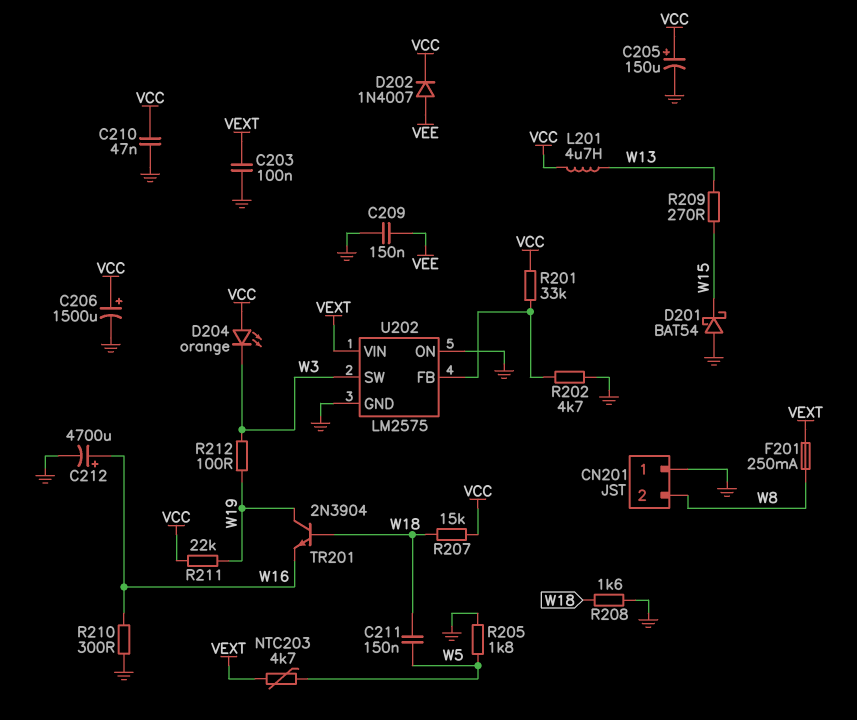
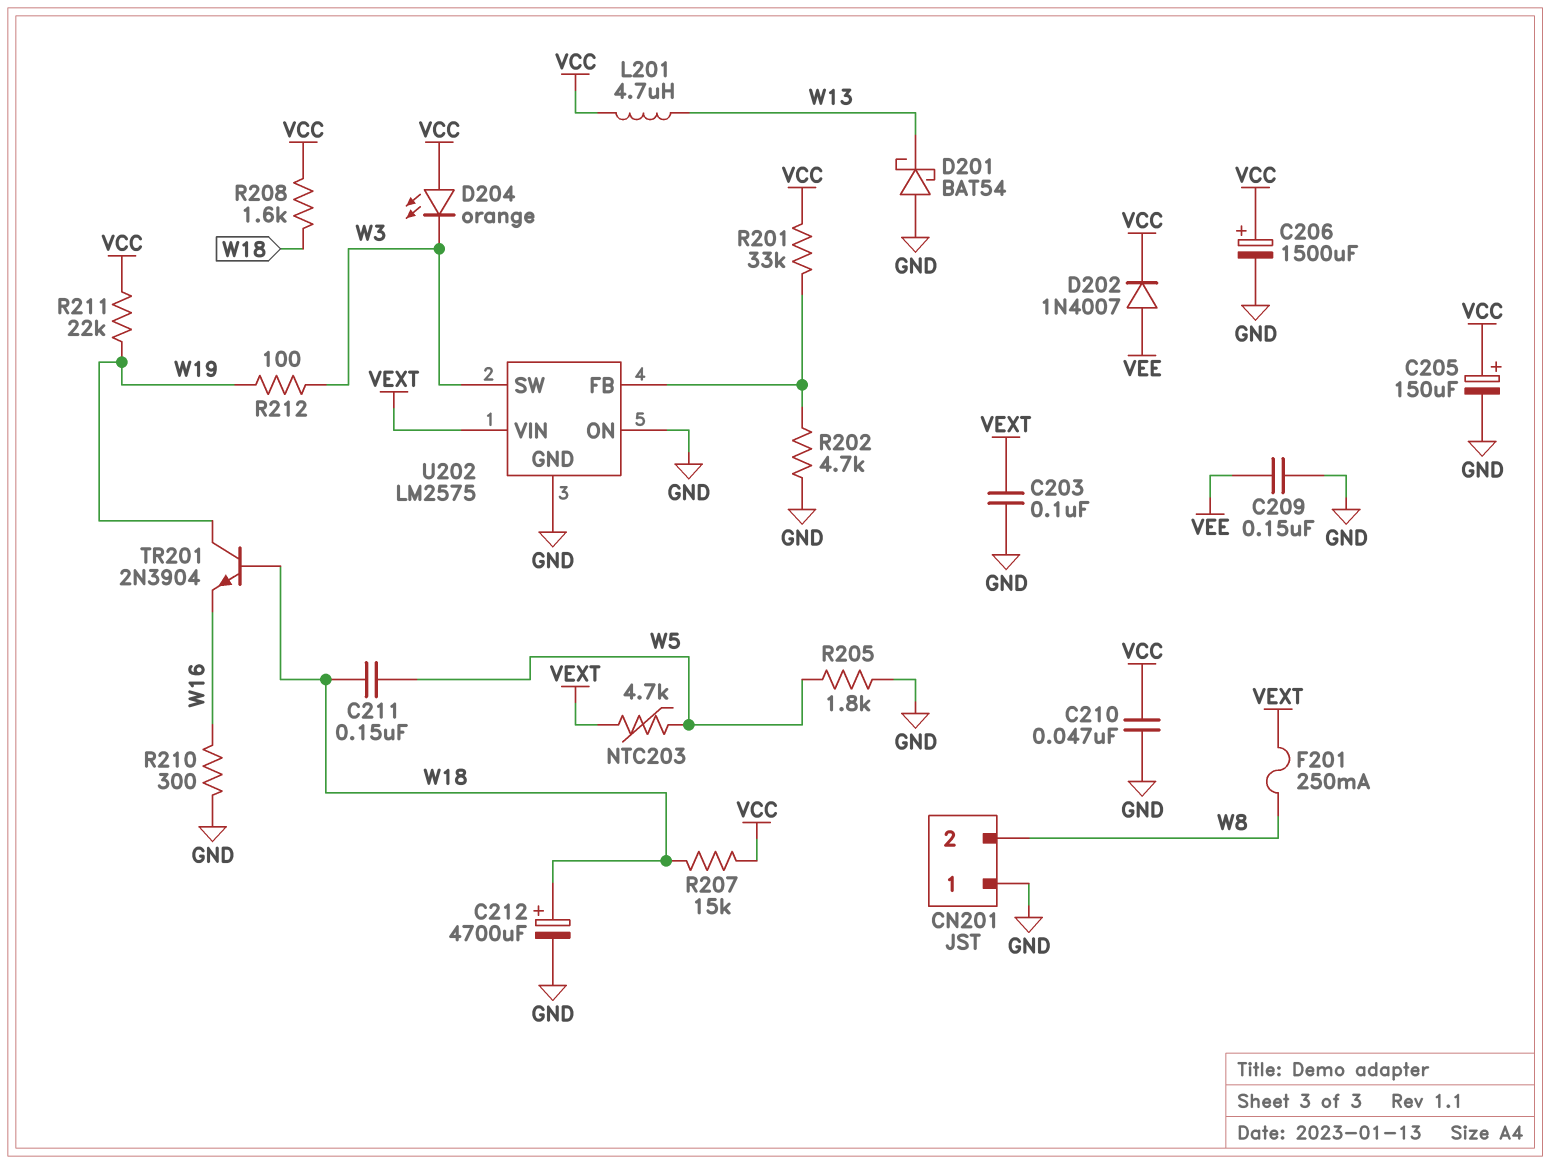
C212: 4700uF (plus W16, minus GND) -> 4700uF (plus W18, minus GND)
D201: schottky BAT54 (A GND, K W15) -> schottky BAT54 (A GND, K W13)
R208: 1.6k (GND, W18) -> 1.6k (VCC, W18)
R209: 270 (W13, W15) -> none

